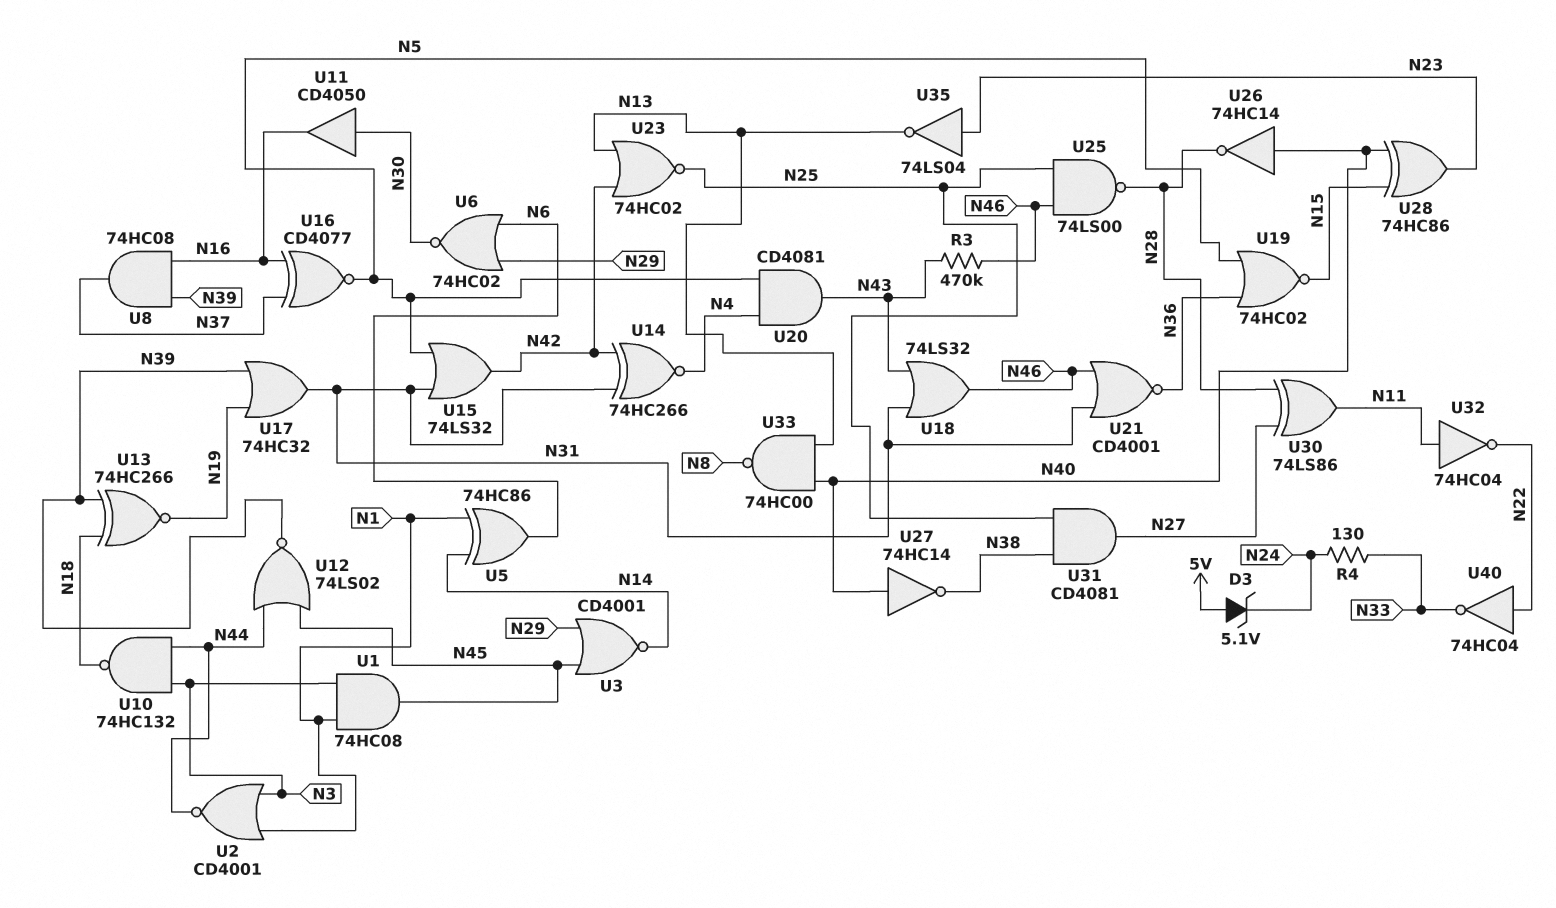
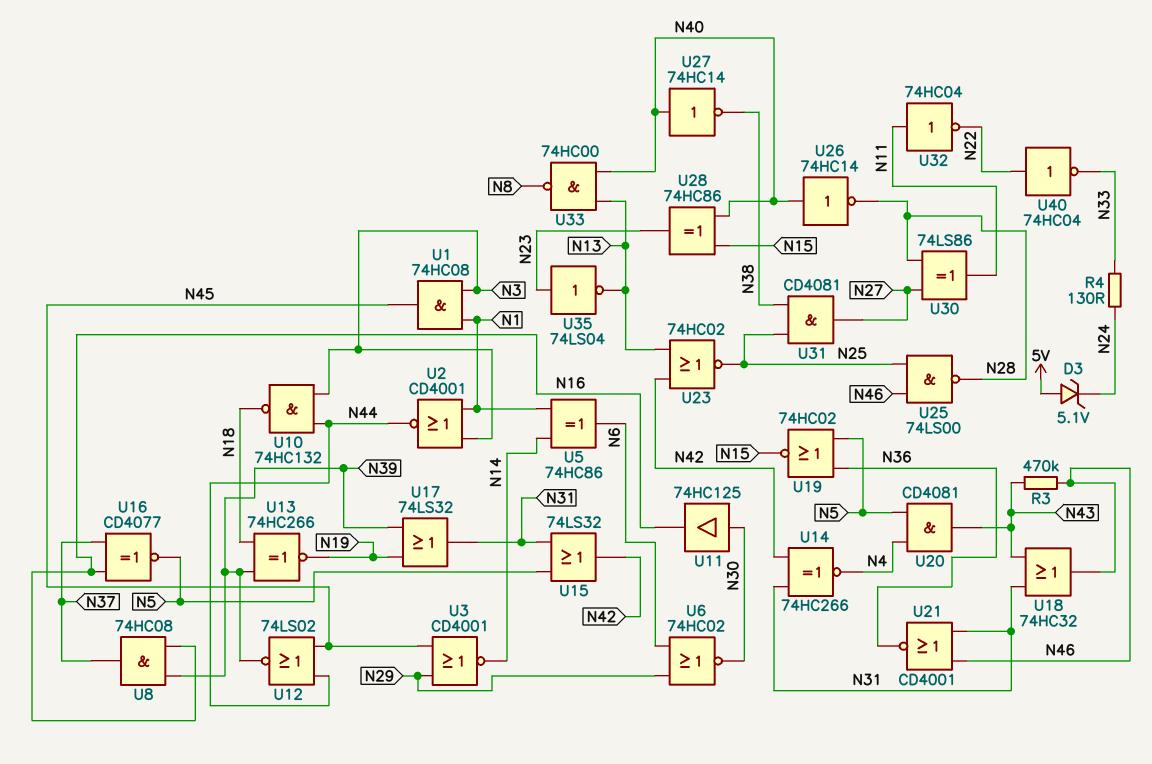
U11: buffer CD4050 (in N30, out N16) -> buffer 74HC125 (in N30, out N16)
U17: OR 74HC32 (in N19, in N39, out N31) -> OR 74LS32 (in N19, in N39, out N31)
U18: OR 74LS32 (in N31, in N43, out N46) -> OR 74HC32 (in N31, in N43, out N46)

